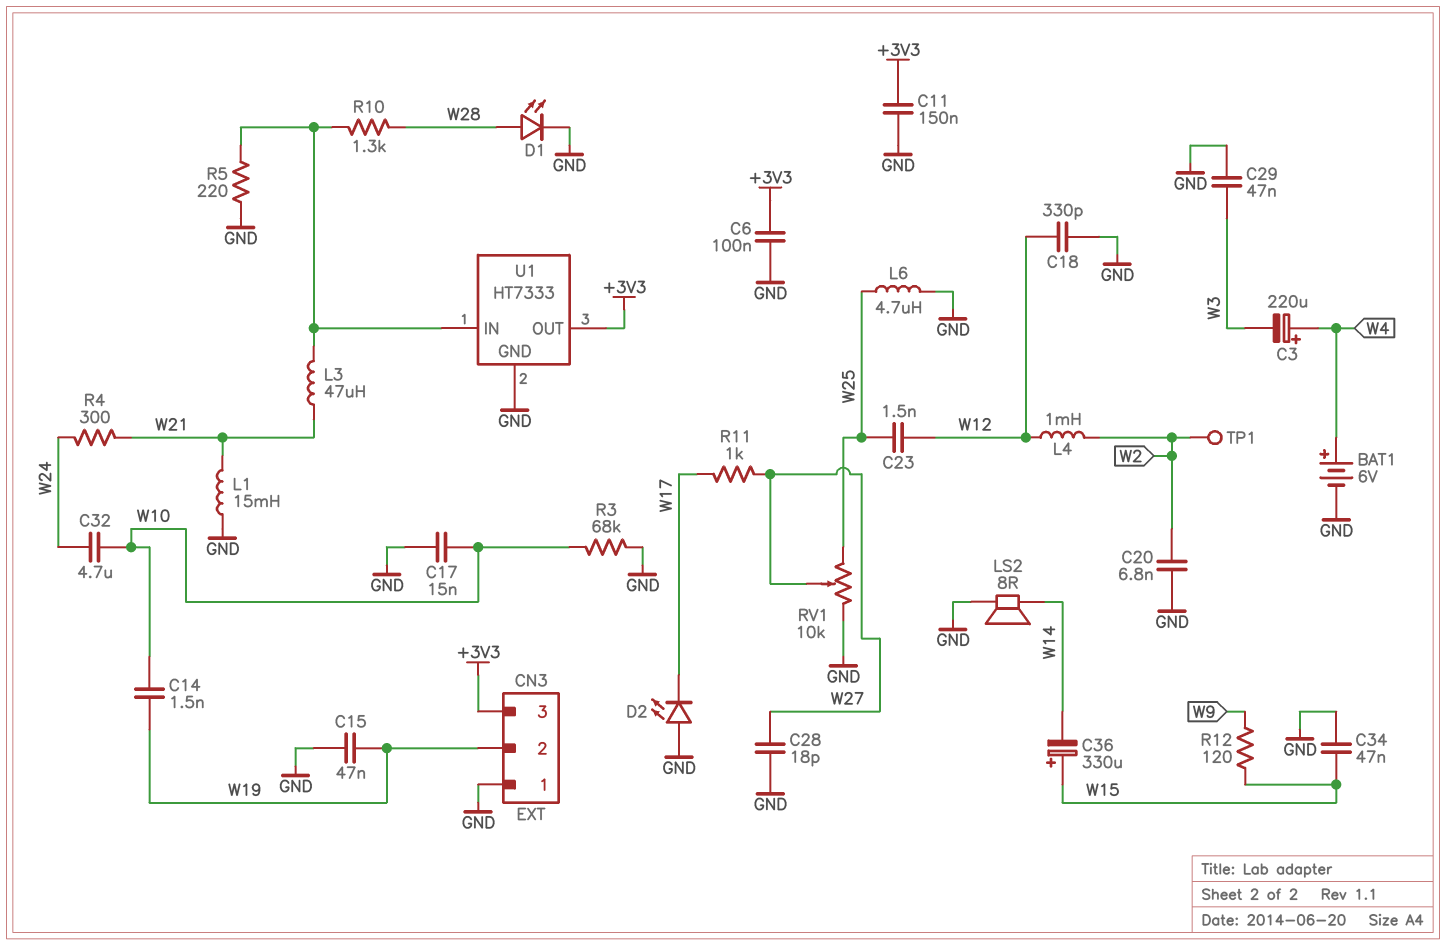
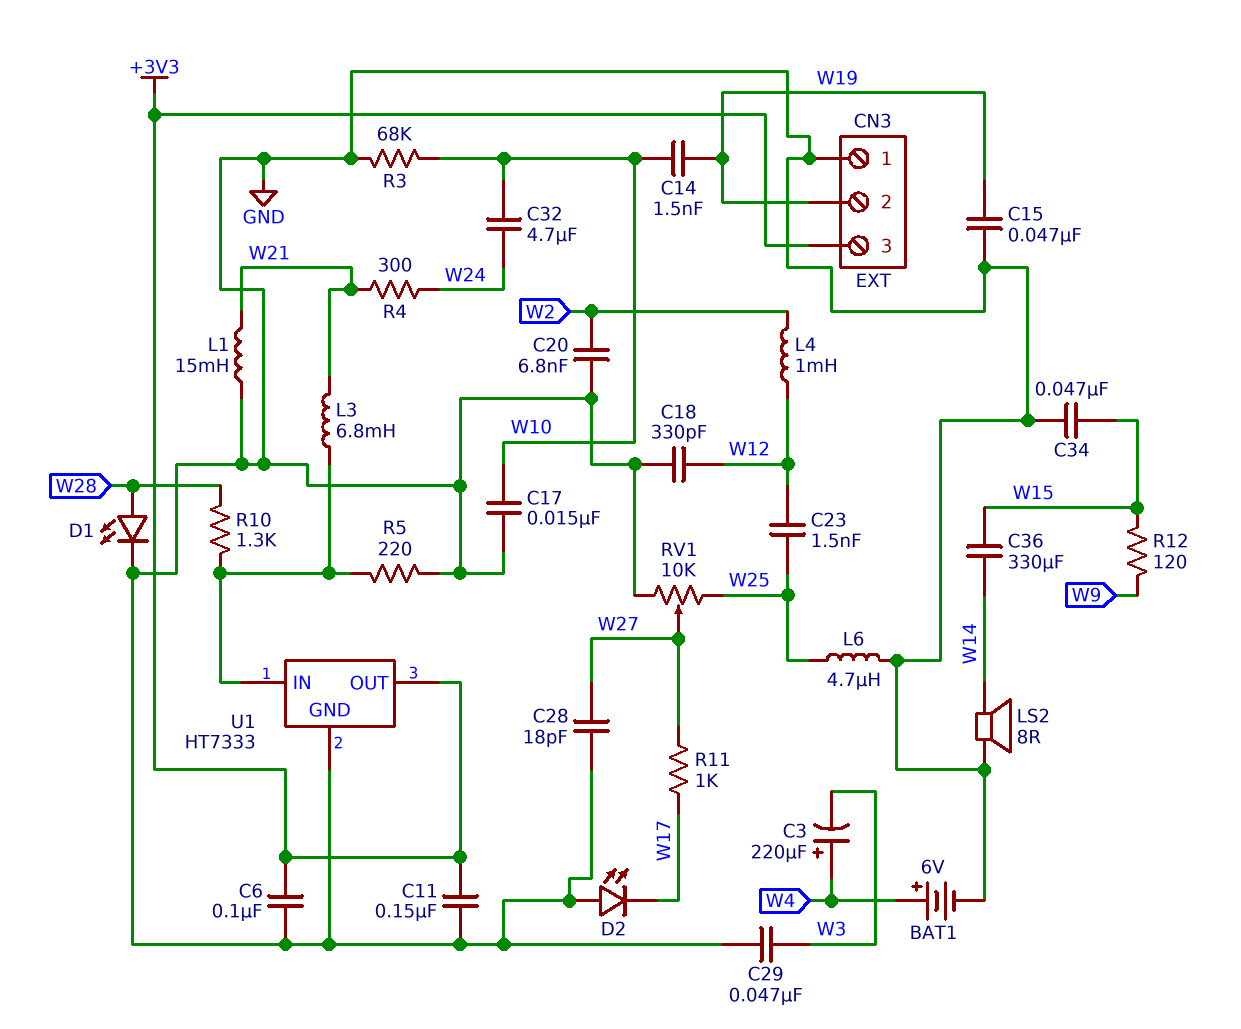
C36: 330uF (plus W15, minus W14) -> 330uF (W14, W15)
L3: 47uH (U1/IN, W21) -> 6.8mH (U1/IN, W21)
TP1: test point (W2) -> none

